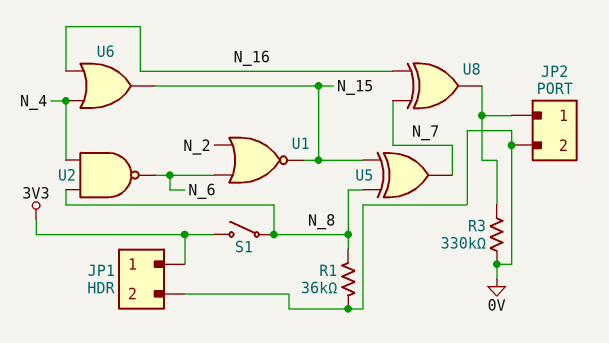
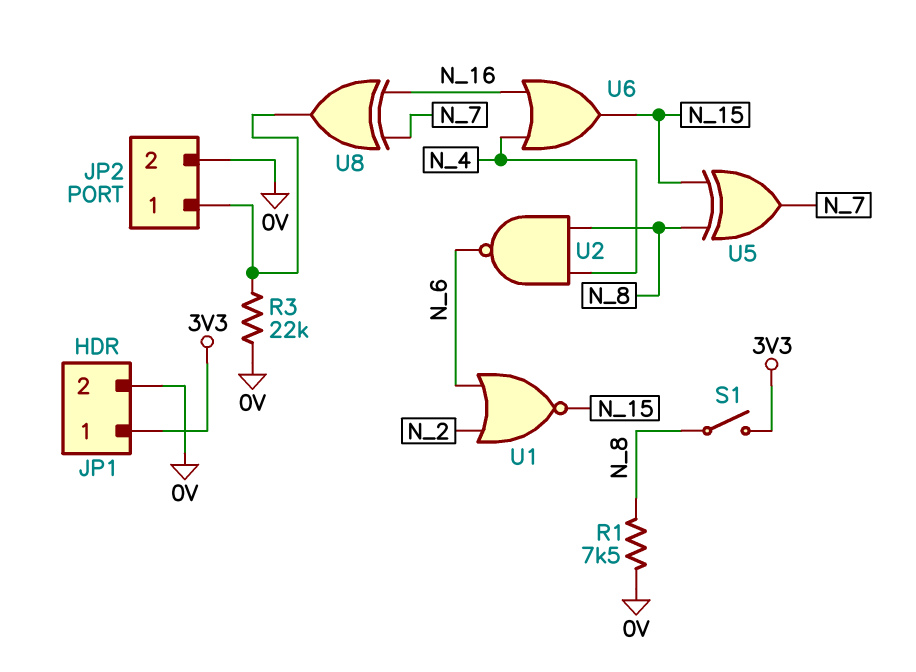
R1: 36k (0V, N_8) -> 7.5k (0V, N_8)
R3: 330k (0V, JP2/1) -> 22k (0V, JP2/1)

